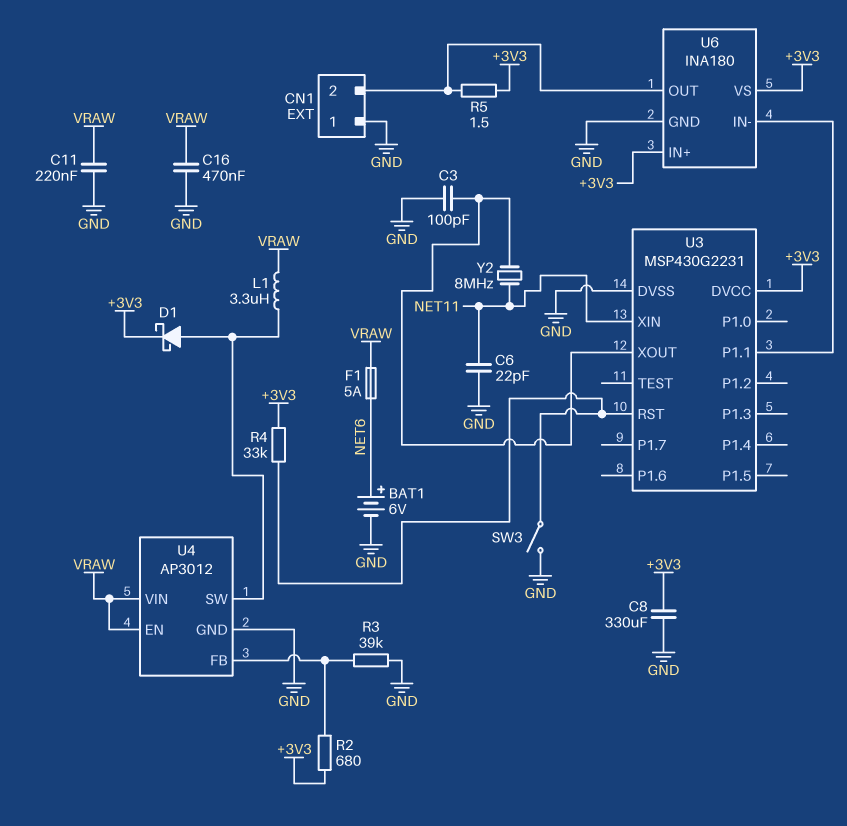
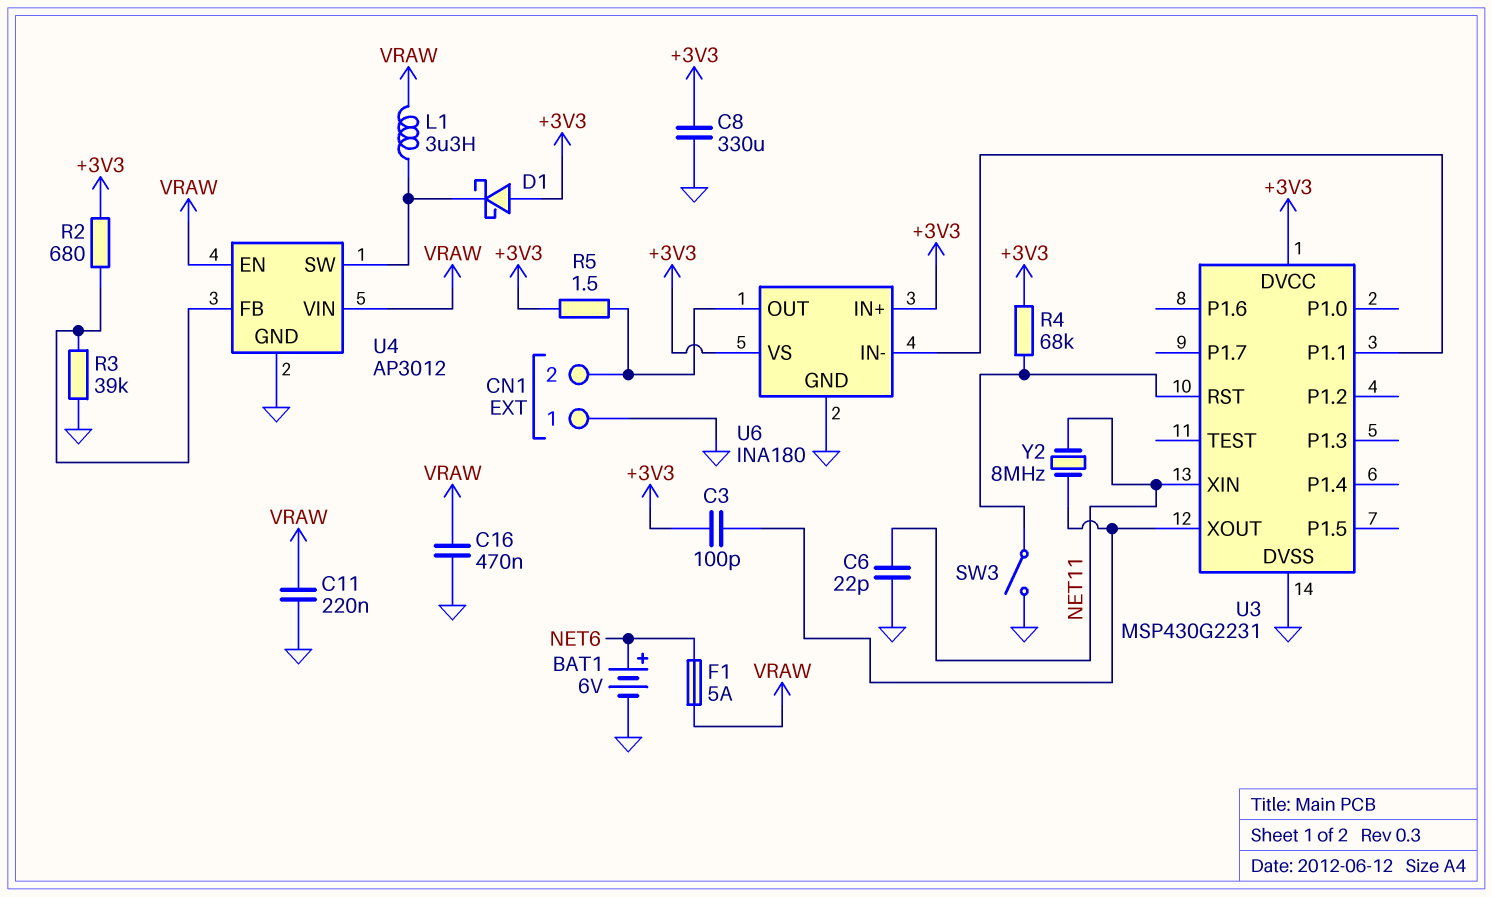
C3: 100pF (GND, U3/XOUT) -> 100pF (+3V3, U3/XOUT)
D1: schottky (A U4/SW, K +3V3) -> schottky (A +3V3, K U4/SW)
R4: 33k (+3V3, U3/RST) -> 68k (+3V3, U3/RST)

